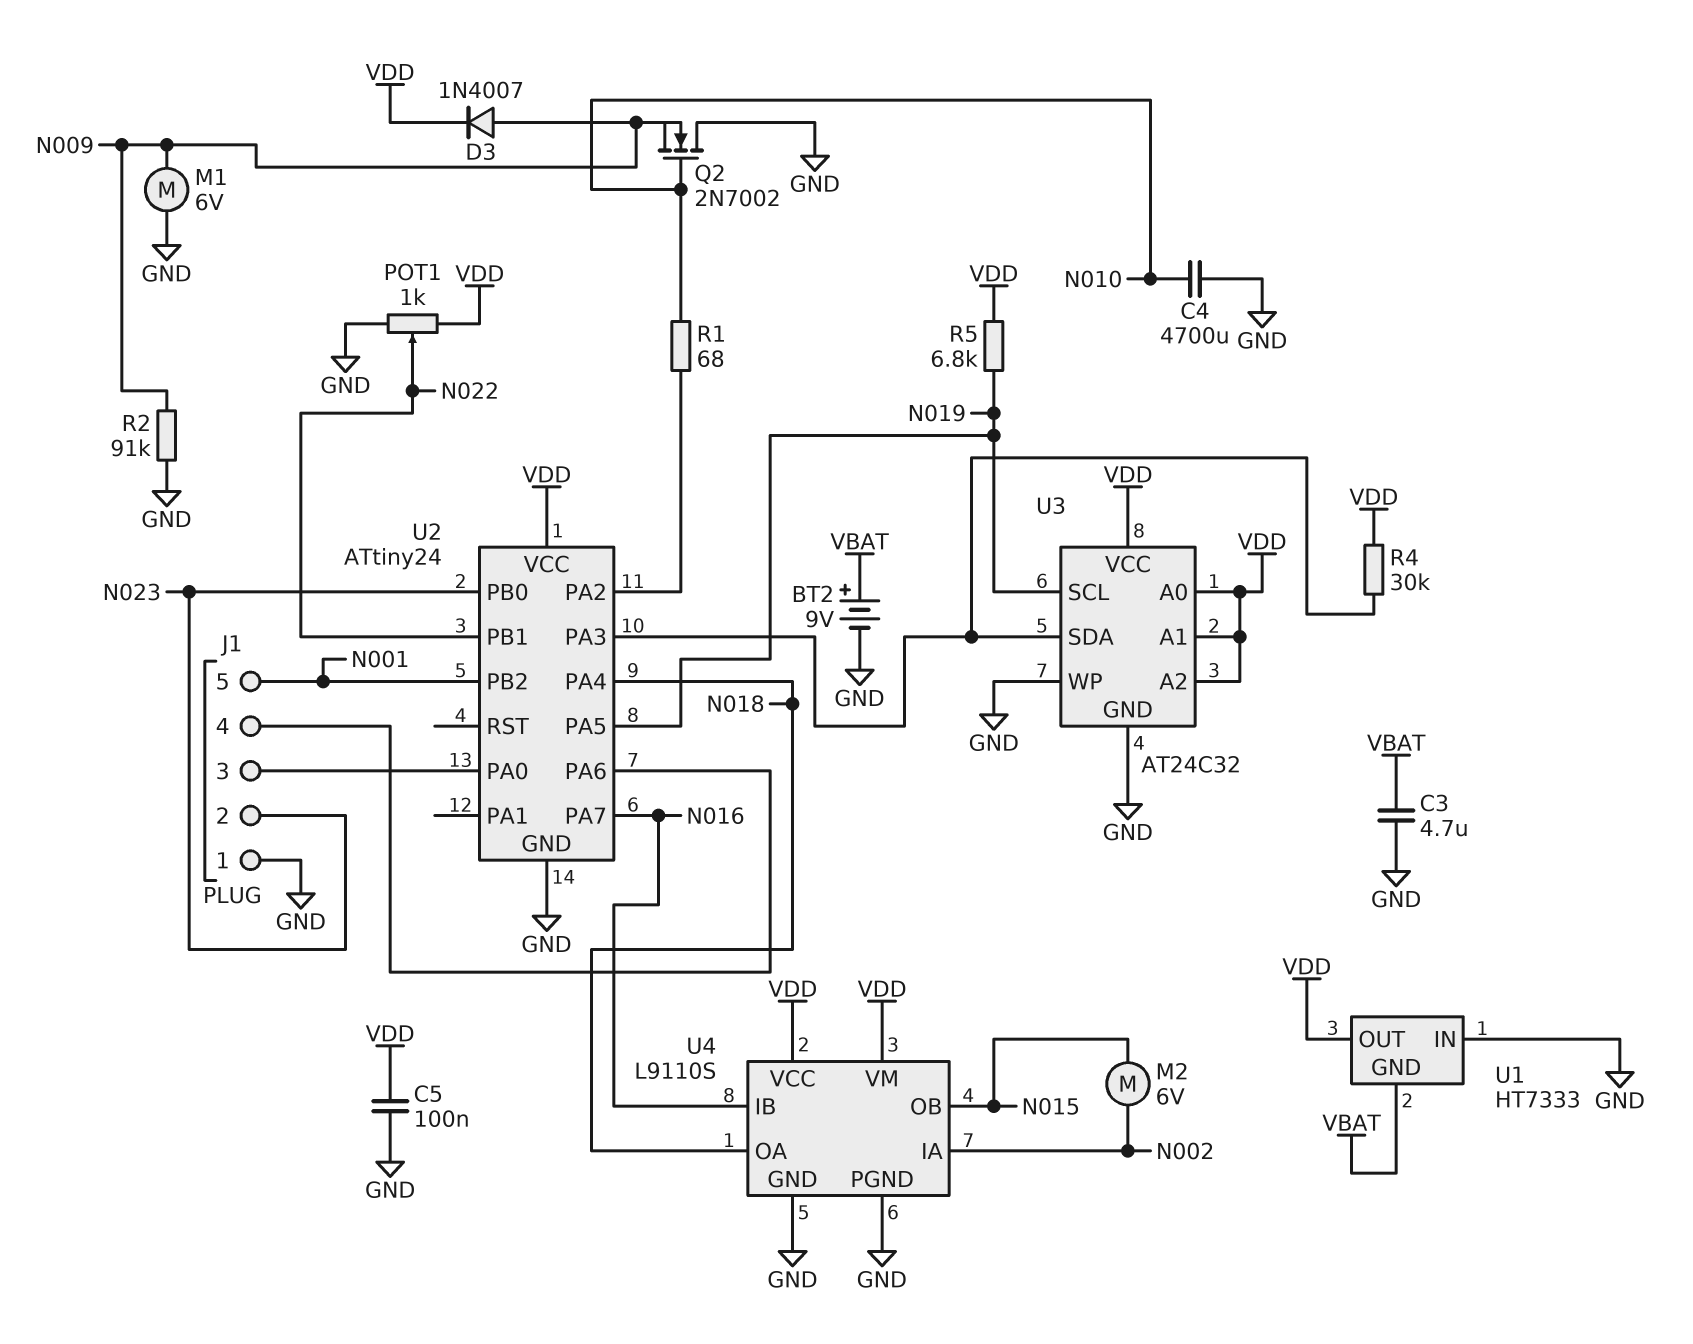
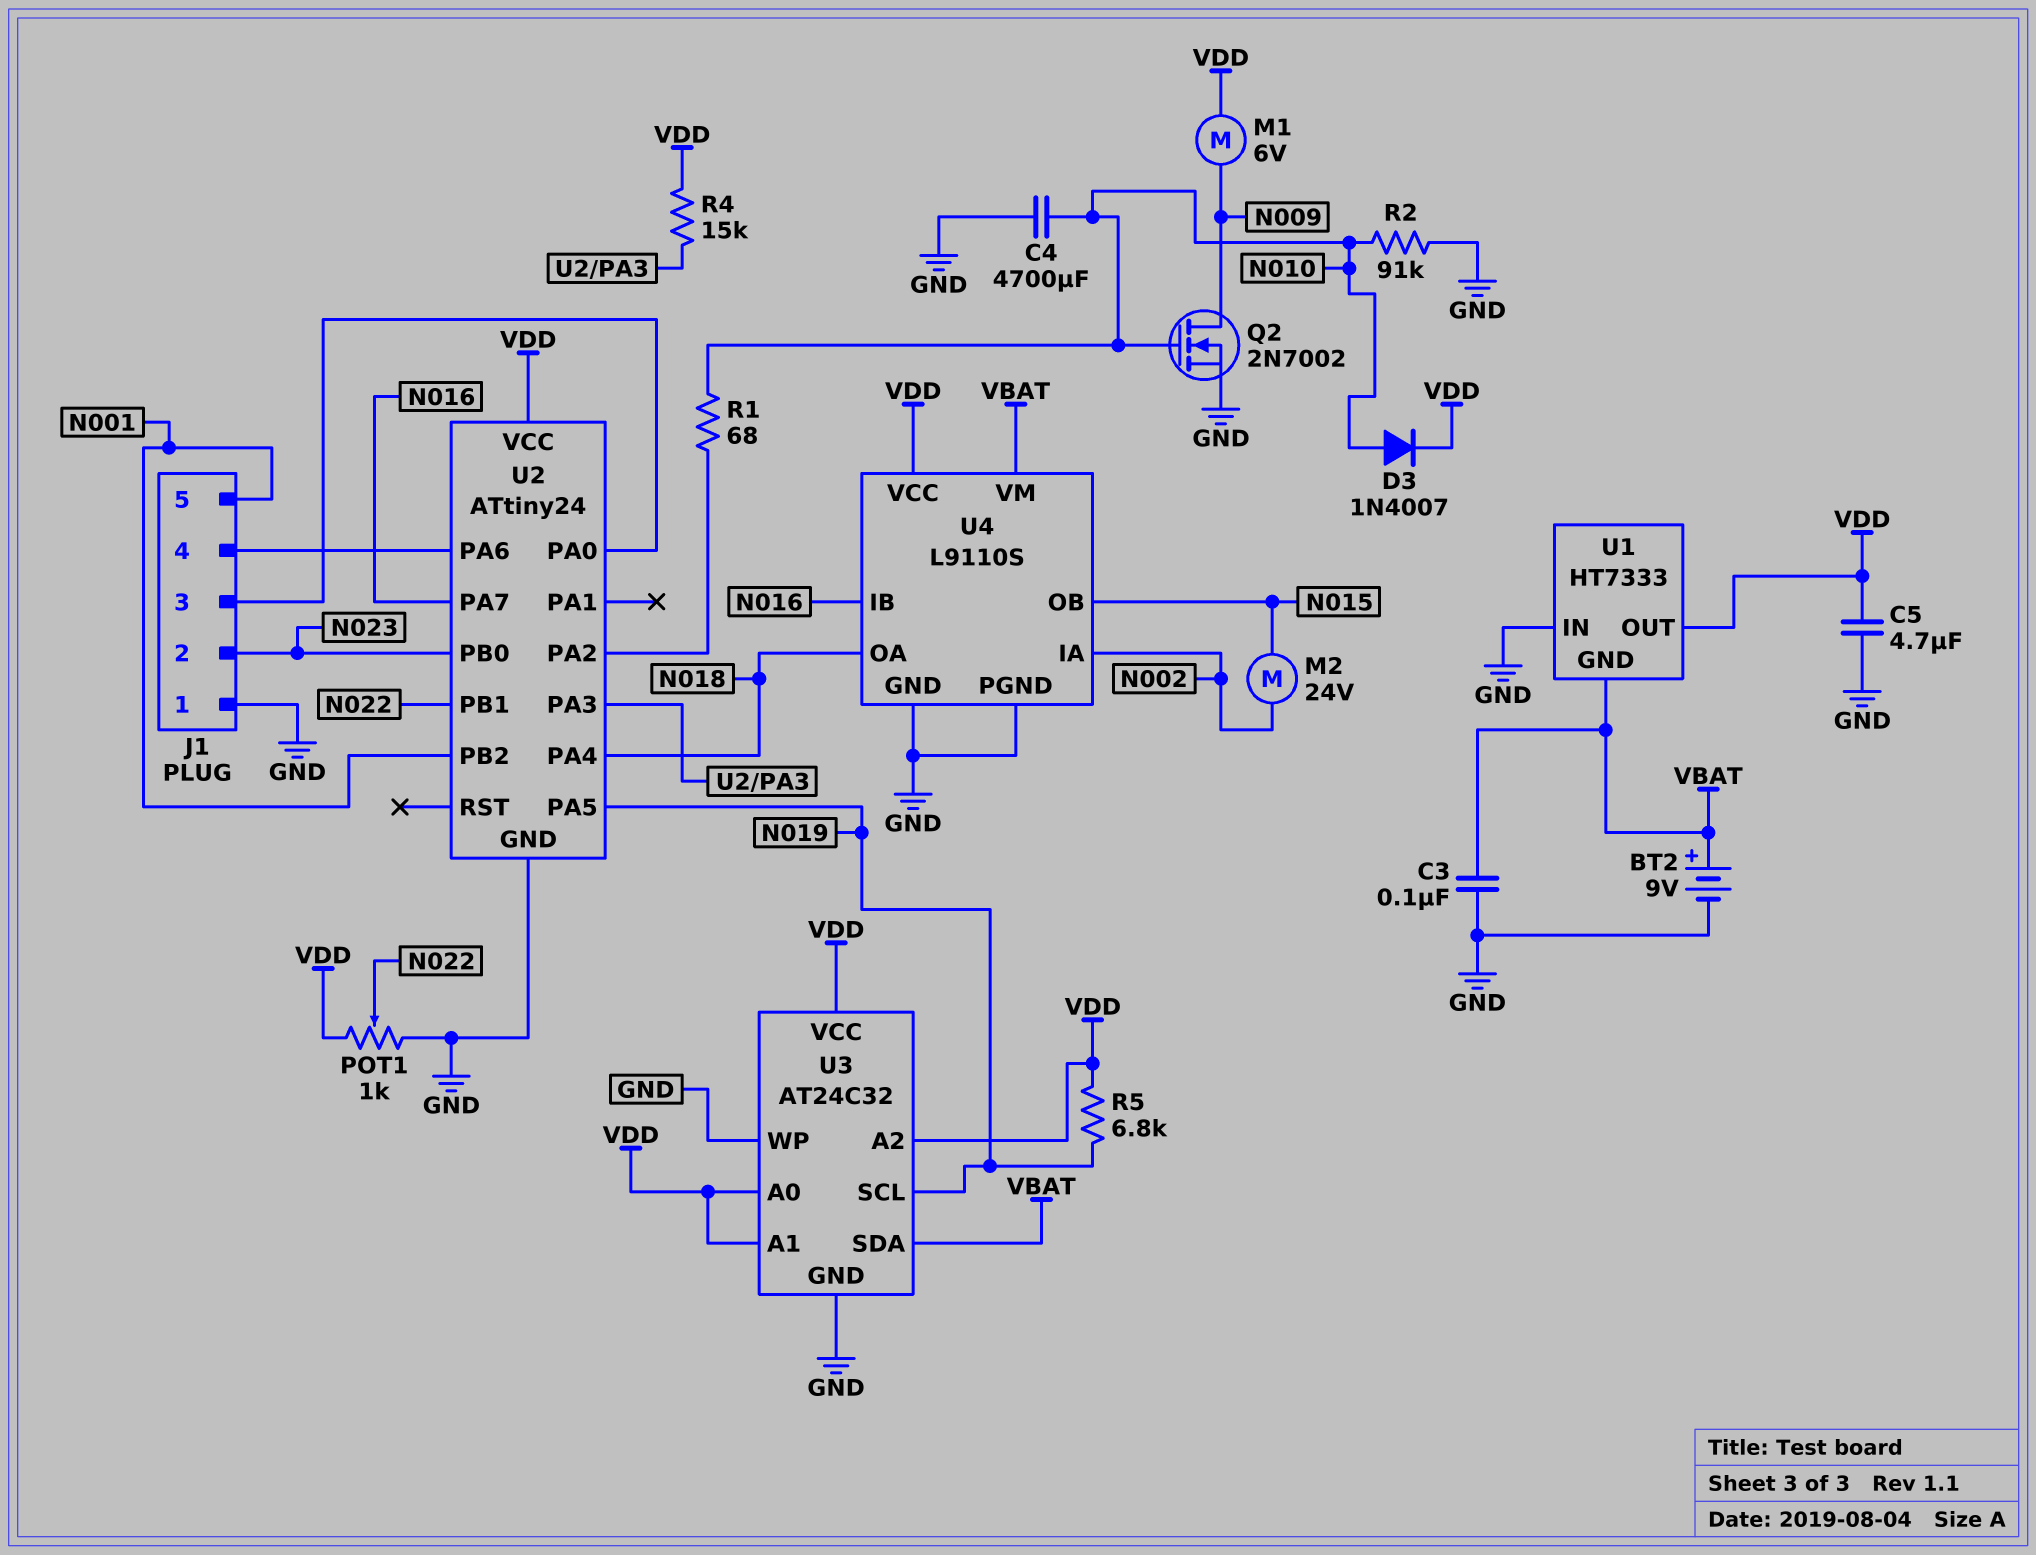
C3: 4.7uF (GND, VBAT) -> 100nF (GND, VBAT)
C5: 100nF (GND, VDD) -> 4.7uF (GND, VDD)
D3: diode 1N4007 (A N009, K VDD) -> diode 1N4007 (A N010, K VDD)
M1: motor 6V (GND, N009) -> motor 6V (N009, VDD)
M2: motor 6V (N002, N015) -> motor 24V (N002, N015)
Q2: NMOS 2N7002 (G N010, D GND, S N009) -> NMOS 2N7002 (G N010, D N009, S GND)
R2: 91k (GND, N009) -> 91k (GND, N010)
R4: 30k (U2/PA3, VDD) -> 15k (U2/PA3, VDD)
U3 pin SDA: U2/PA3 -> VBAT
U4 pin VM: VDD -> VBAT

